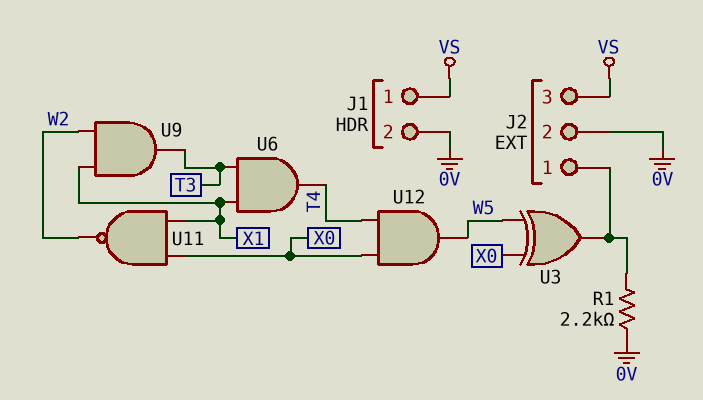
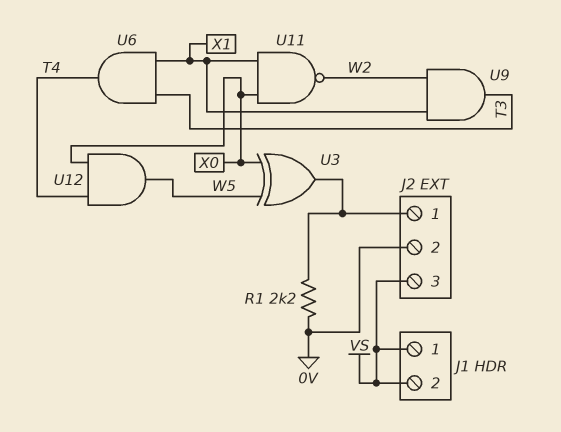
J1 pin 2: 0V -> VS

